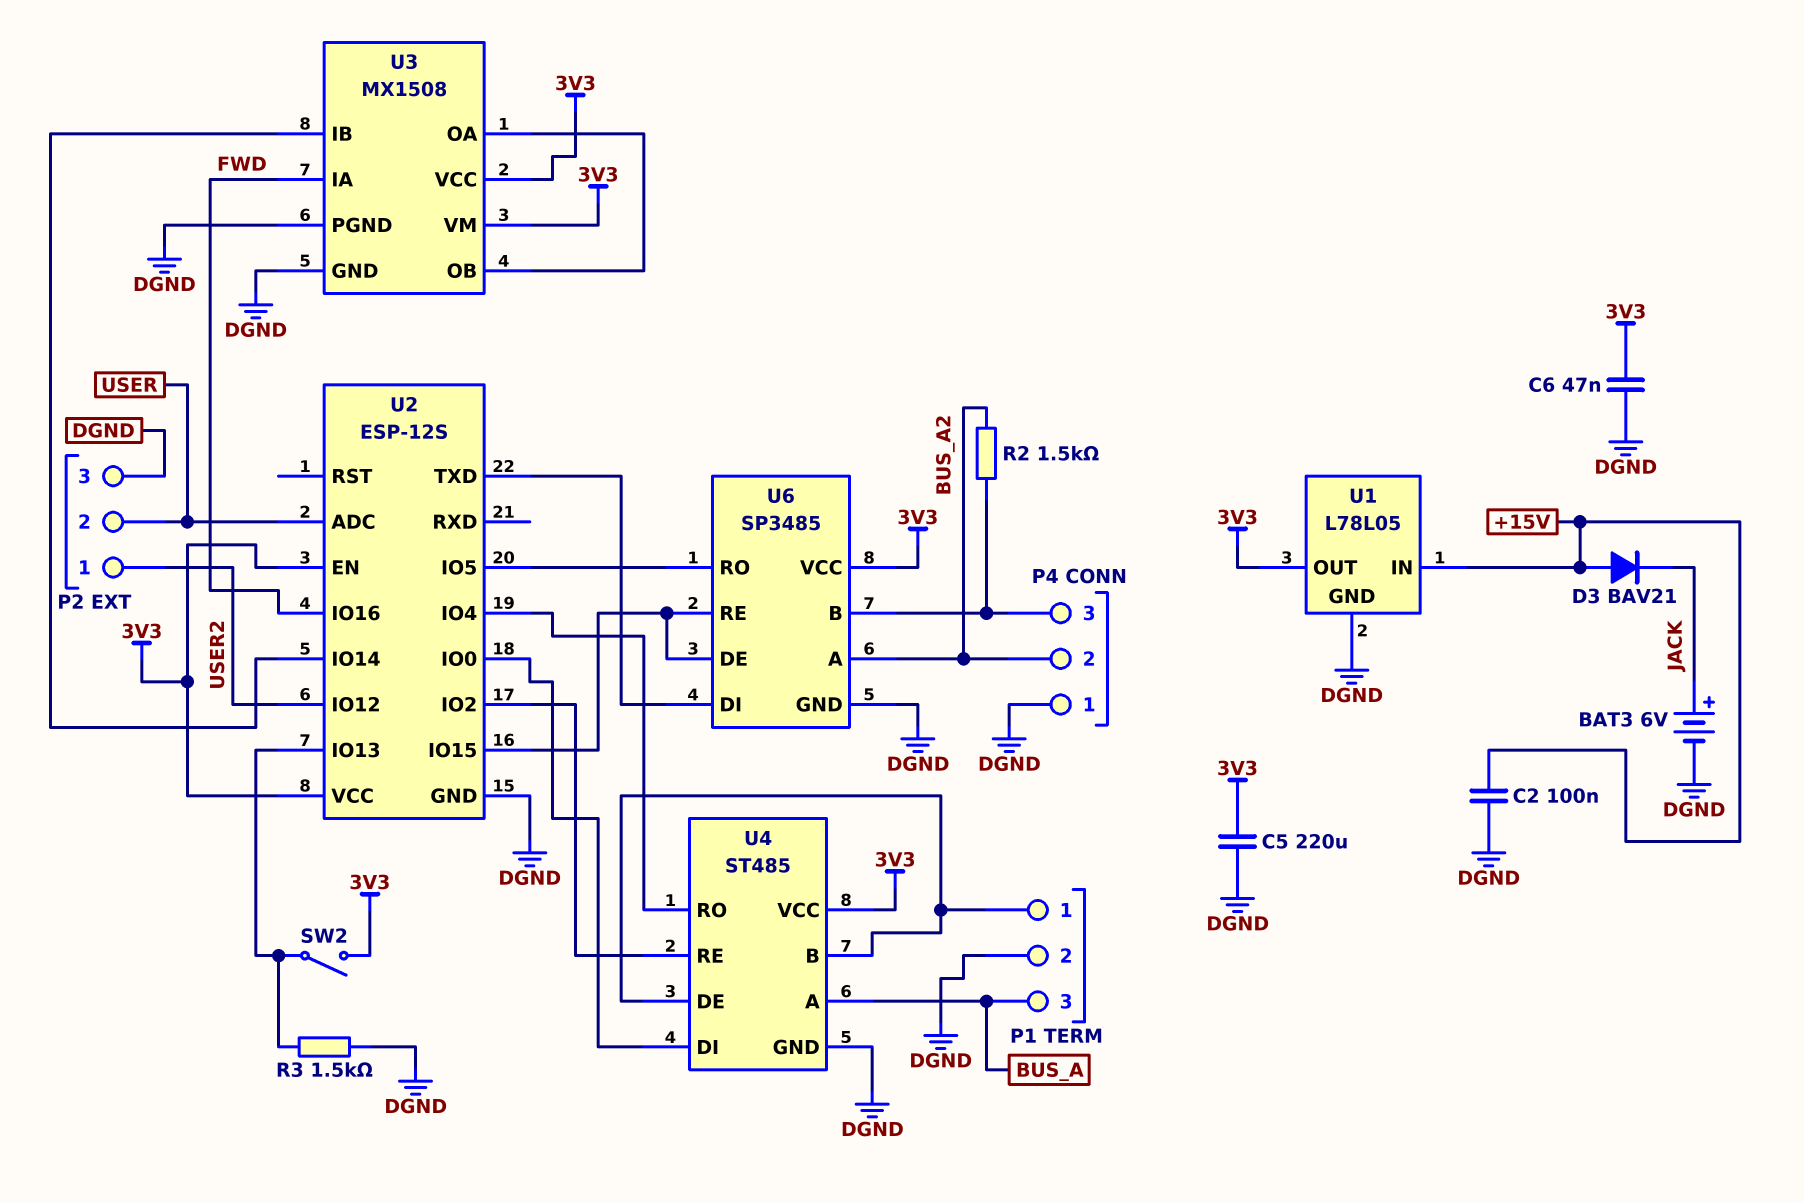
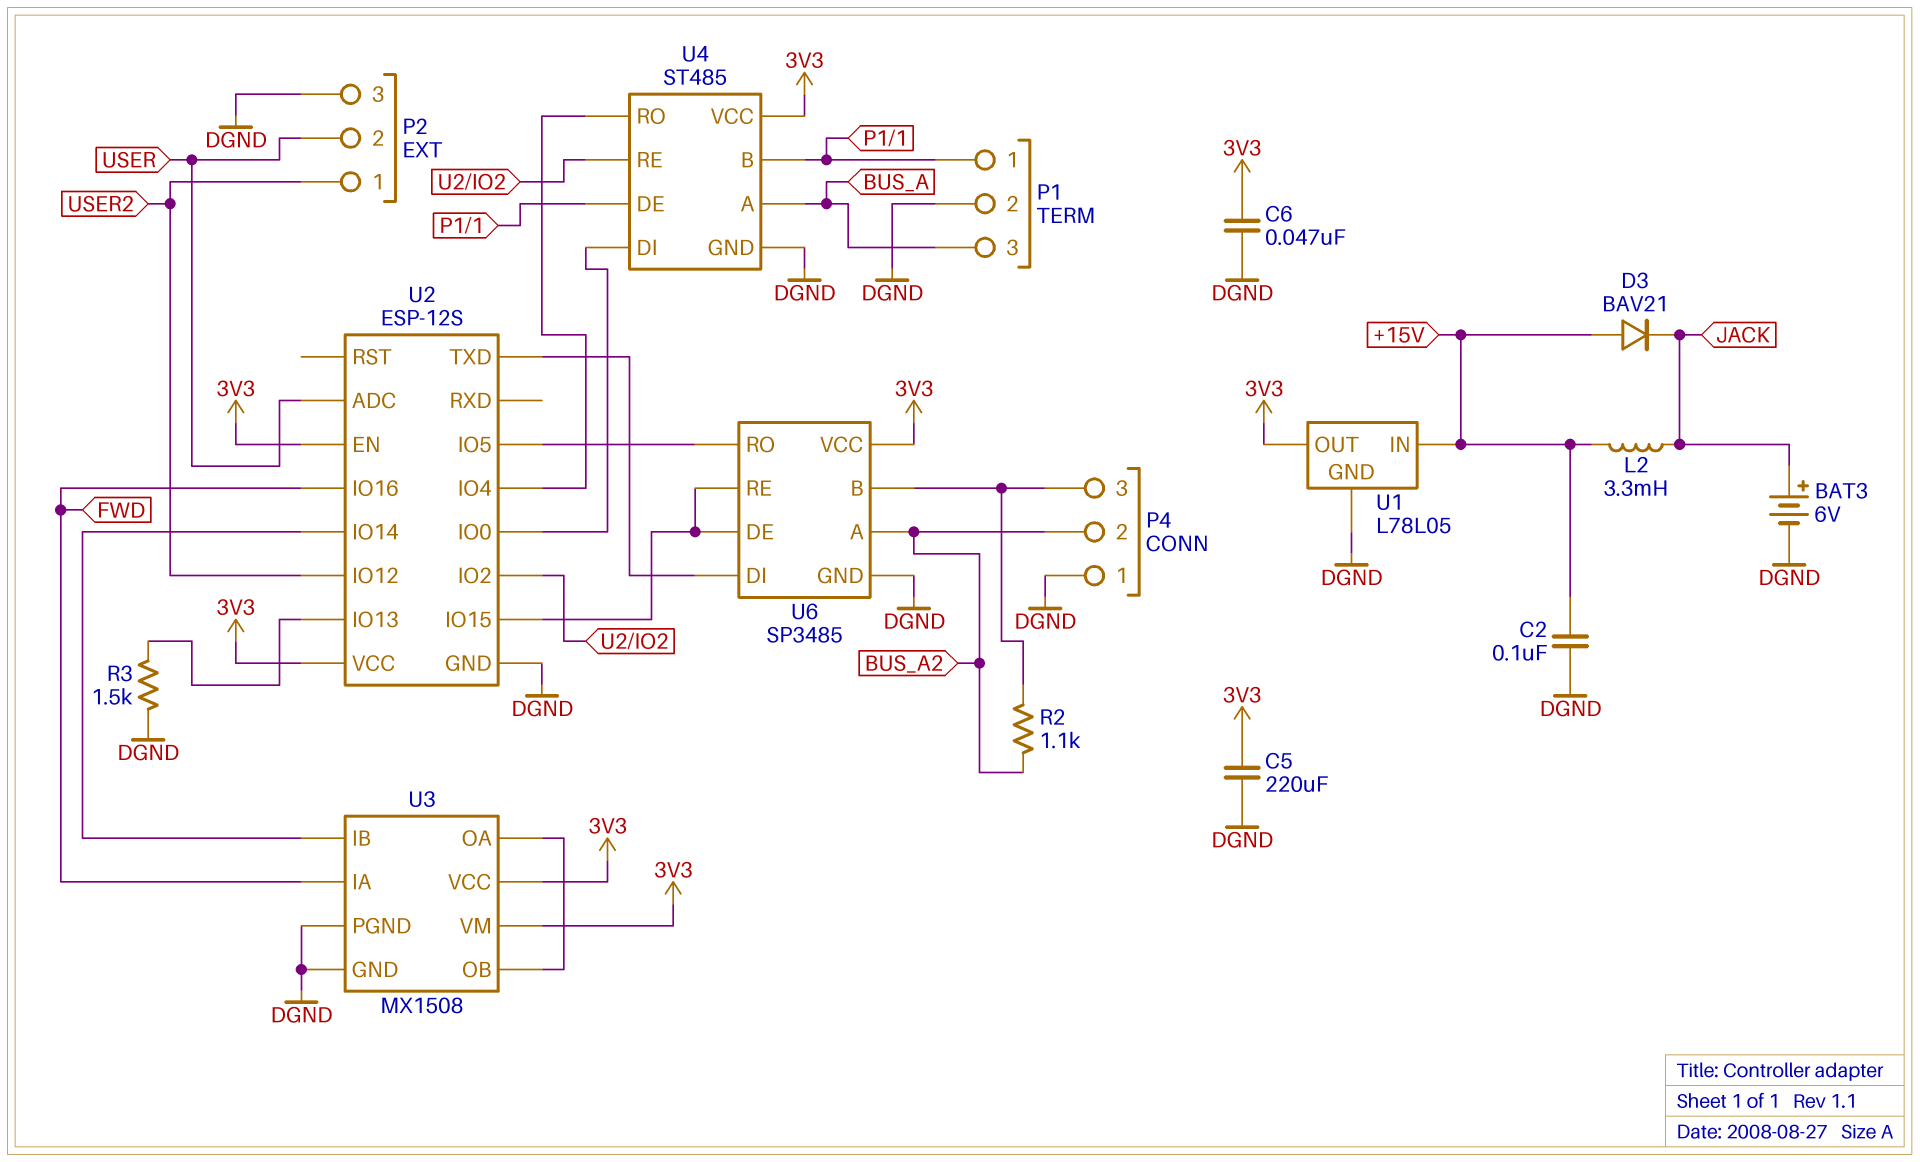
L2: none -> 3.3mH (+15V, JACK)
R2: 1.5k (BUS_A2, P4/3) -> 1.1k (BUS_A2, P4/3)
SW2: switch (3V3, U2/IO13) -> none

